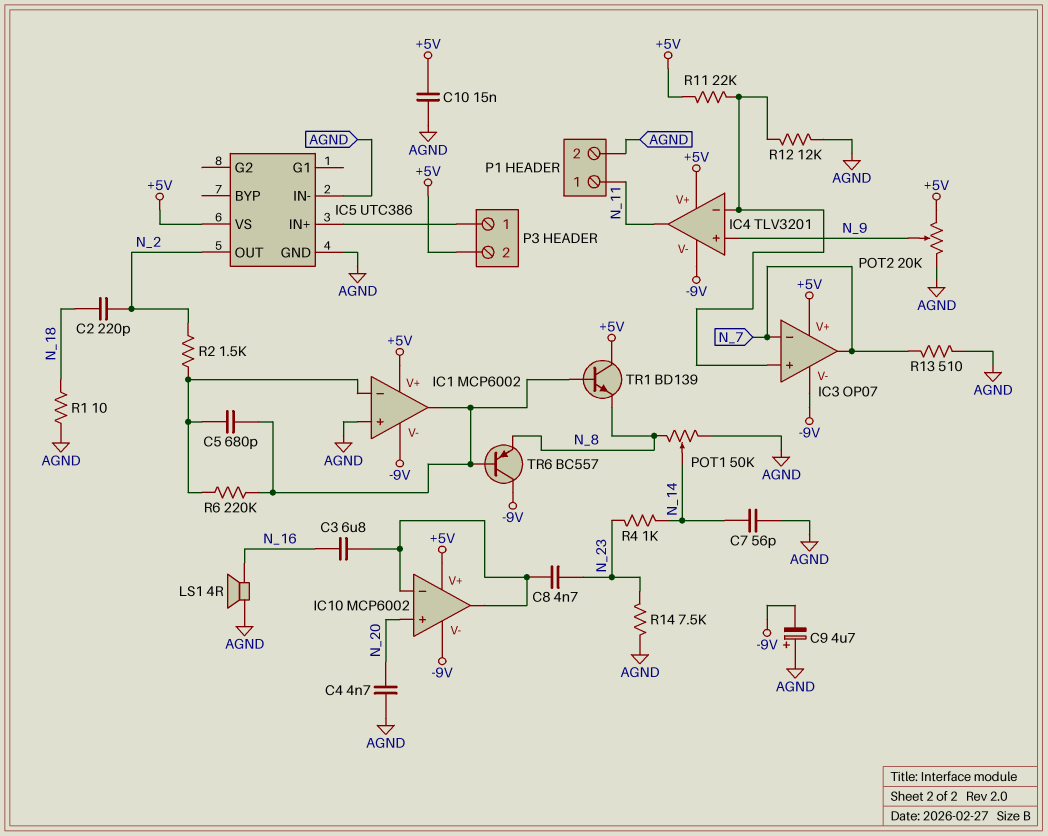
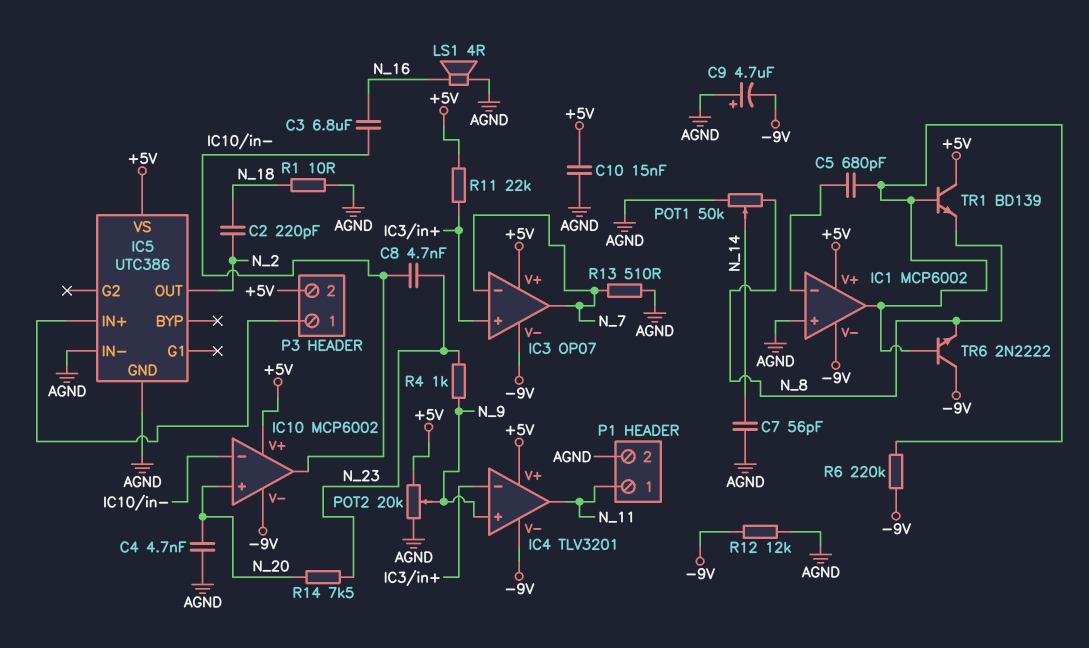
R2: 1.5k (IC1/in-, N_2) -> none
R4: 1k (N_14, N_23) -> 1k (N_9, N_23)
R6: 220k (IC1/in-, IC1/out) -> 220k (-9V, IC1/out)
R12: 12k (AGND, IC3/in+) -> 12k (-9V, AGND)
R14: 7.5k (AGND, N_23) -> 7.5k (N_20, N_23)
TR6: PNP BC557 (B IC1/out, C -9V, E N_8) -> NPN 2N2222 (B IC1/out, C -9V, E N_8)

